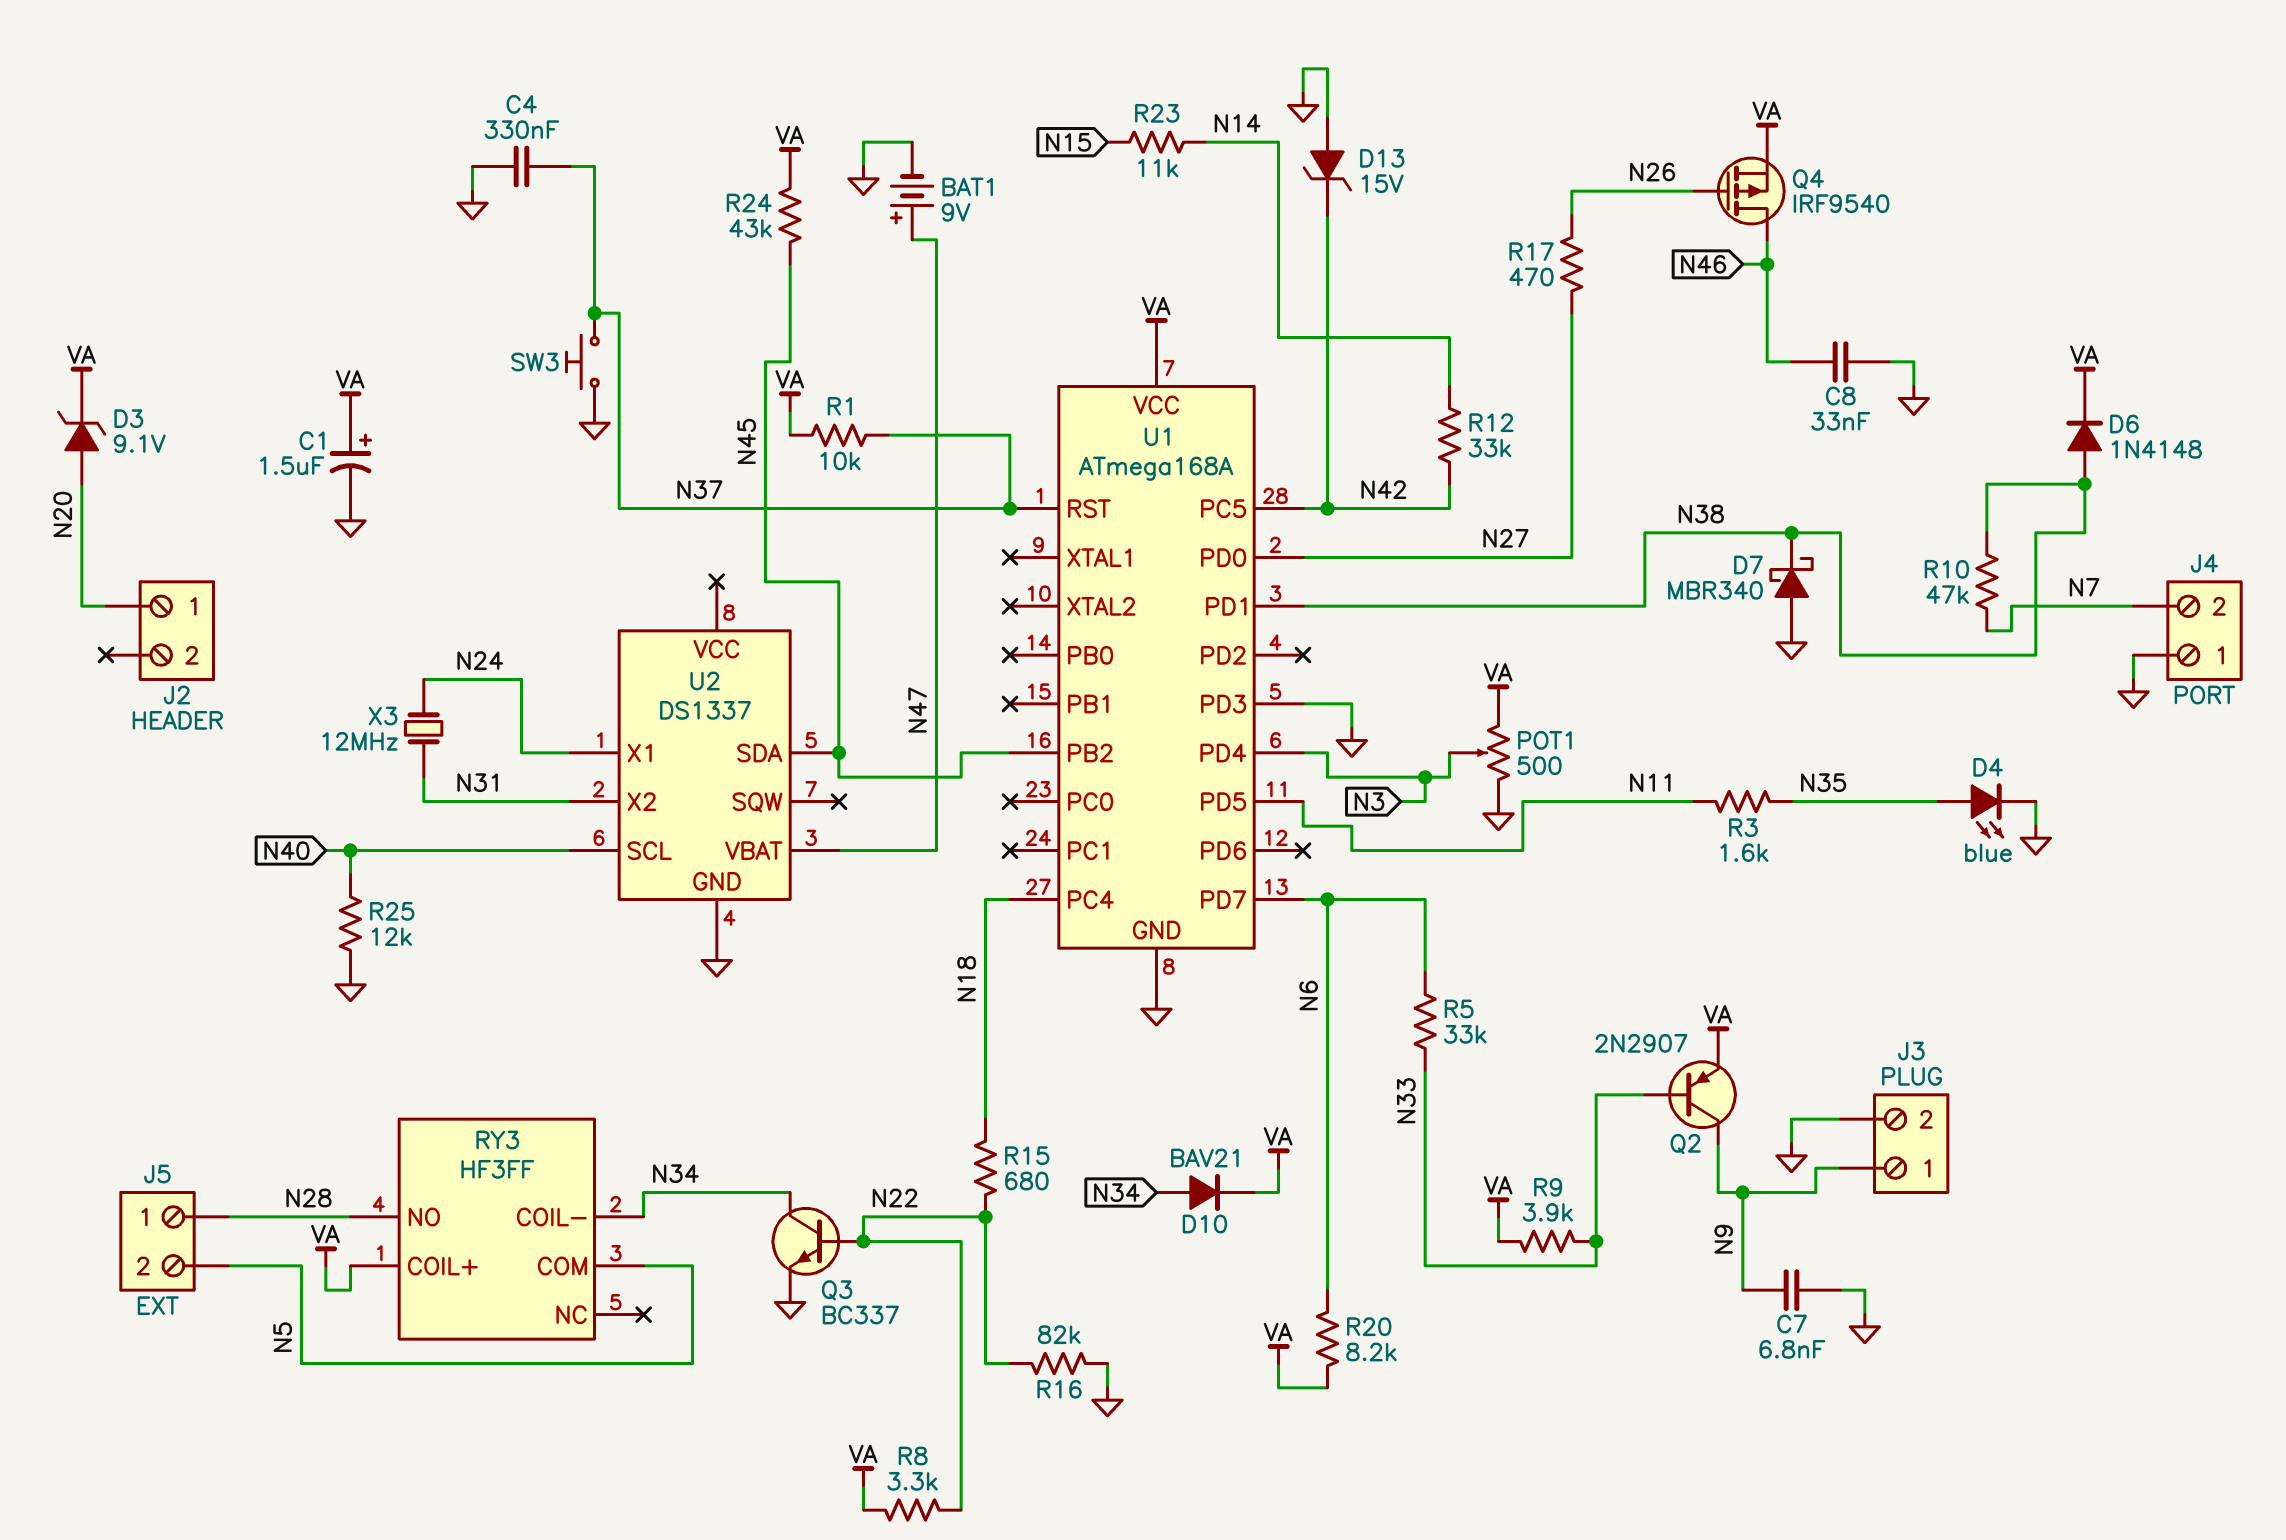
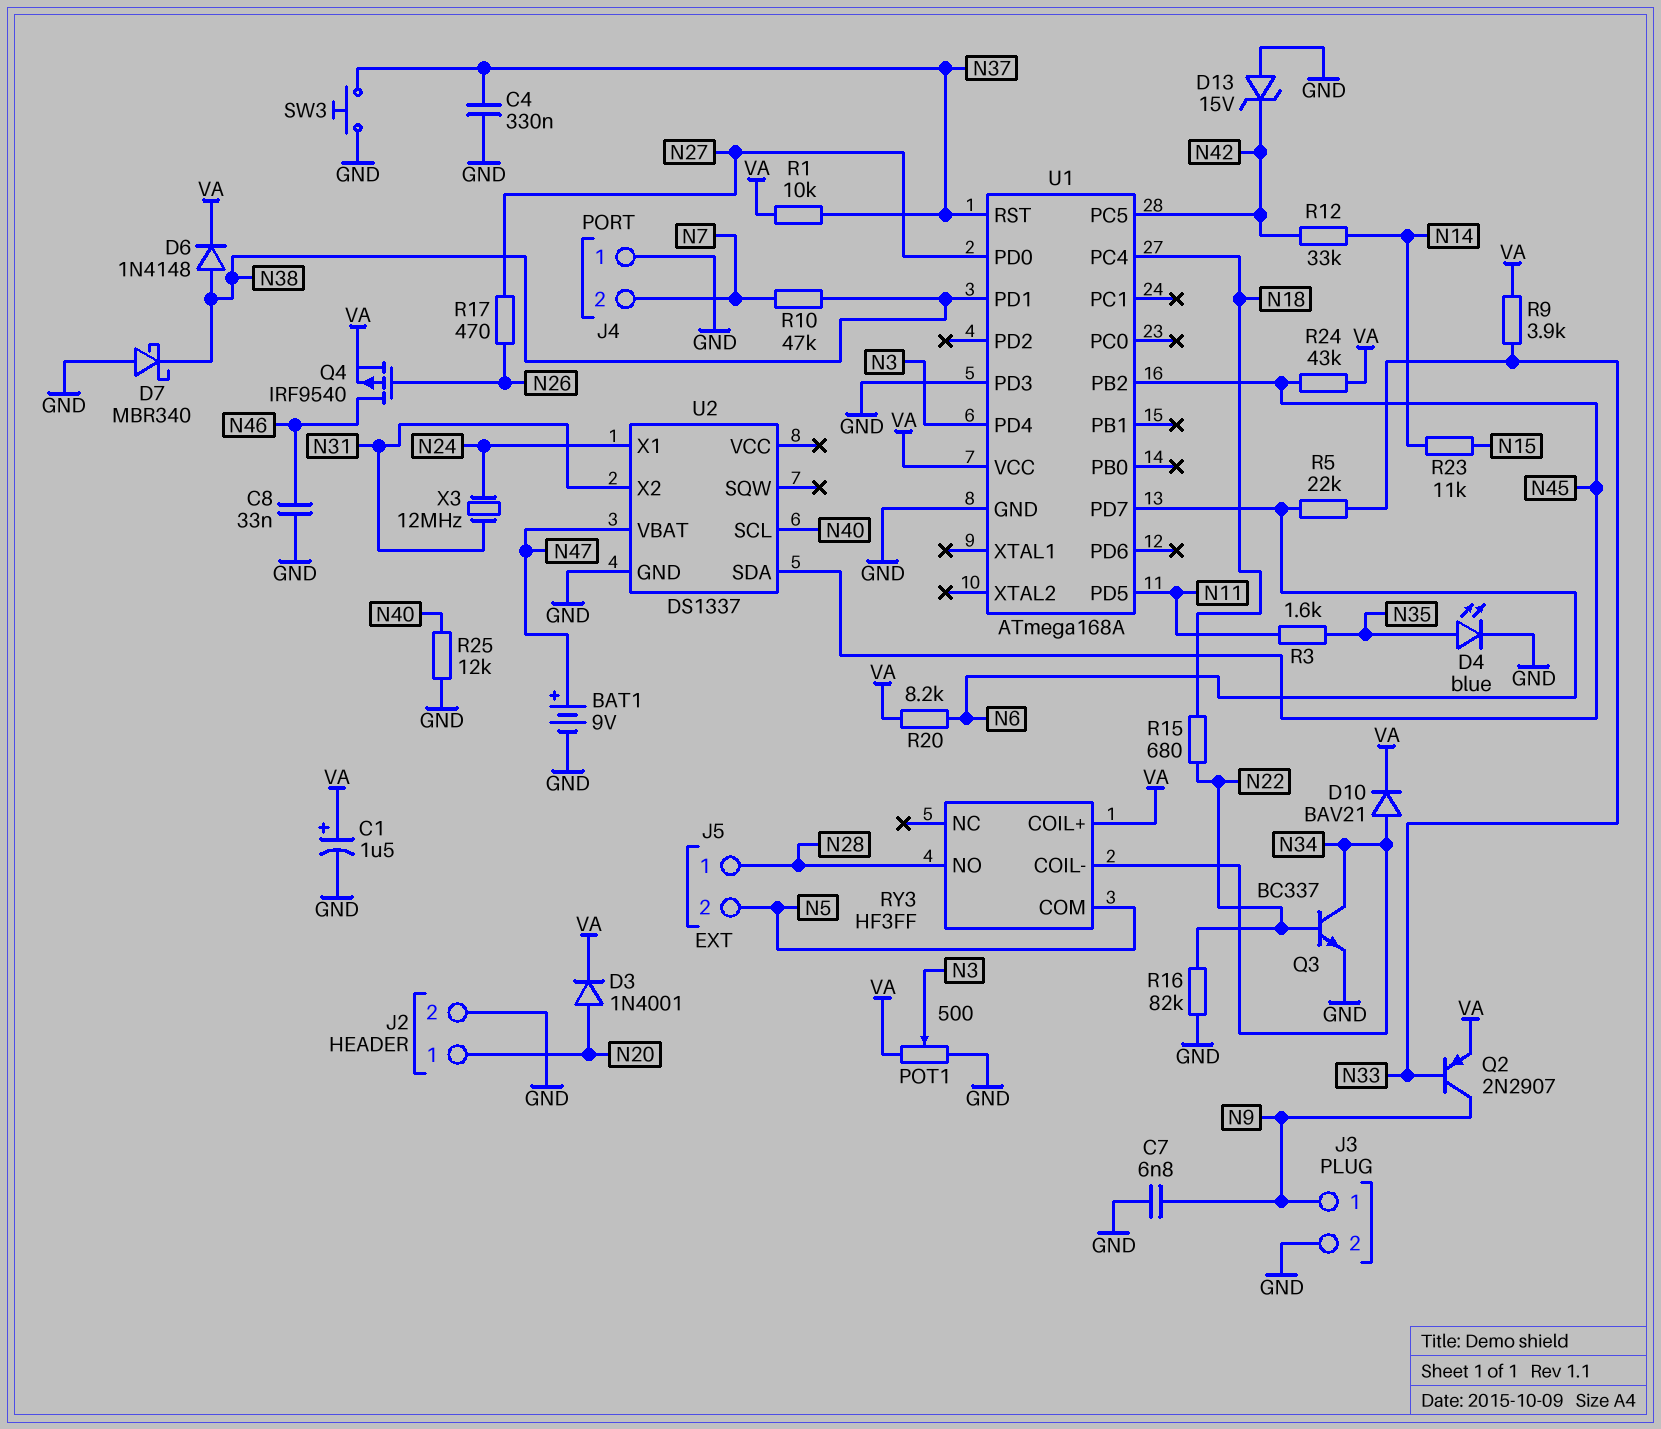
D3: zener 9.1V (A N20, K VA) -> diode 1N4001 (A N20, K VA)
J2 pin 2: none -> GND
R5: 33k (N6, N33) -> 22k (N6, N33)
R8: 3.3k (N22, VA) -> none

